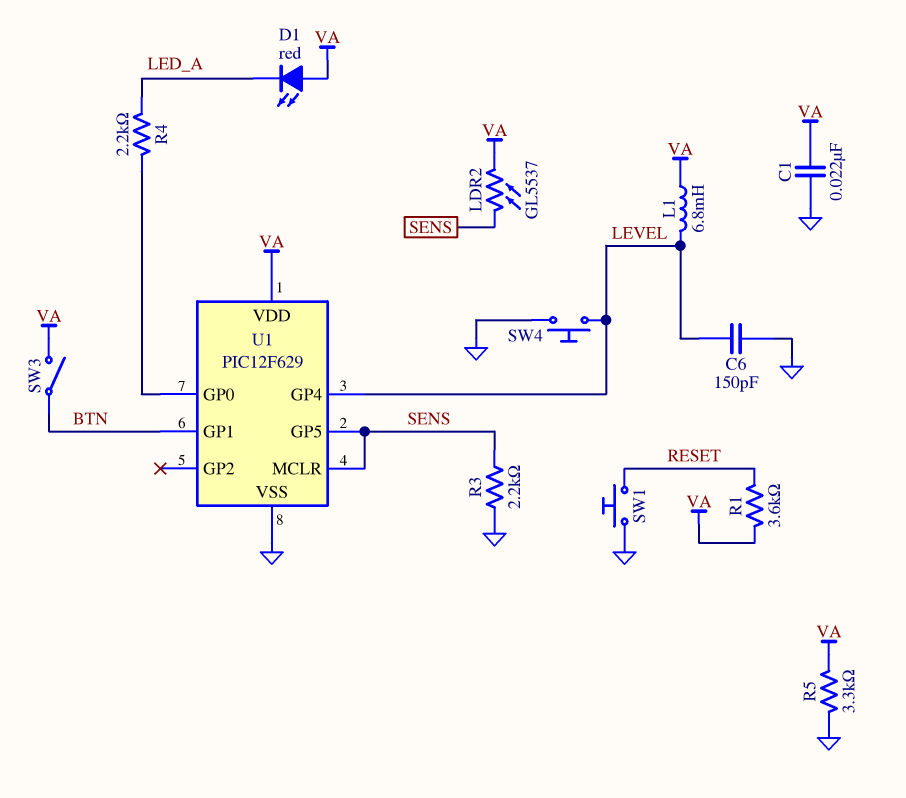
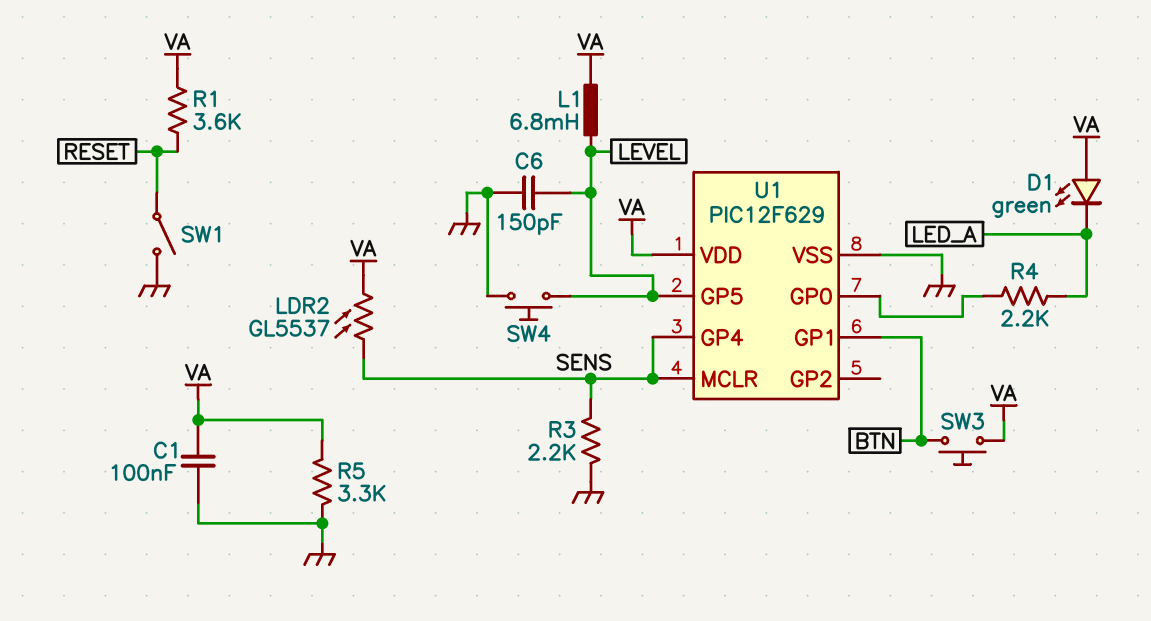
C1: 22nF (GND, VA) -> 100nF (GND, VA)
D1: LED red (A VA, K LED_A) -> LED green (A VA, K LED_A)
SW1: button (GND, RESET) -> switch (GND, RESET)
SW3: switch (BTN, VA) -> button (BTN, VA)
U1 pin GP4: LEVEL -> SENS
U1 pin GP5: SENS -> LEVEL

